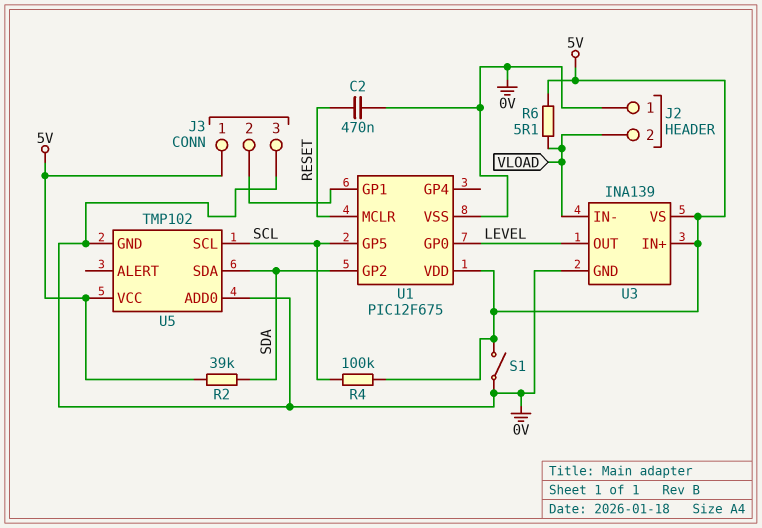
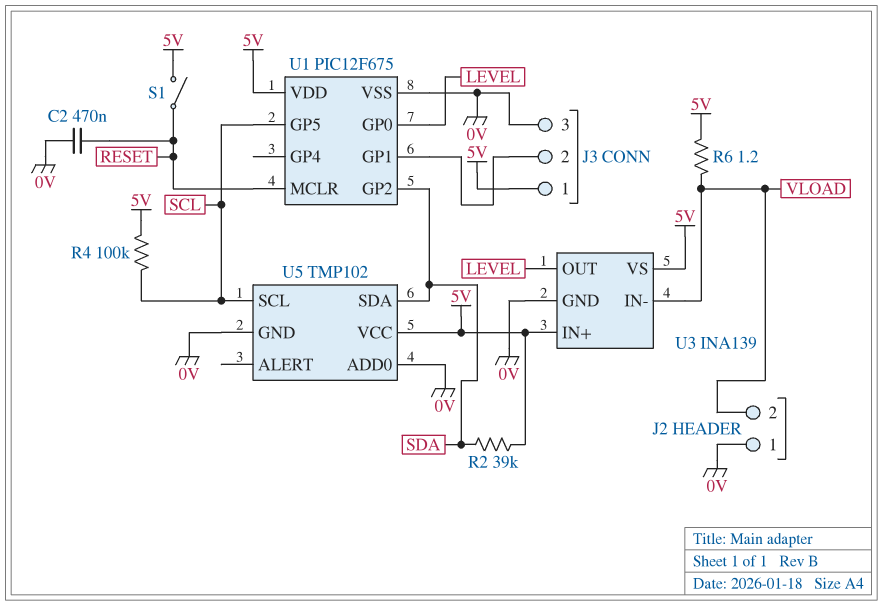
R6: 5.1 (5V, VLOAD) -> 1.2 (5V, VLOAD)
S1: switch (0V, 5V) -> switch (5V, RESET)

